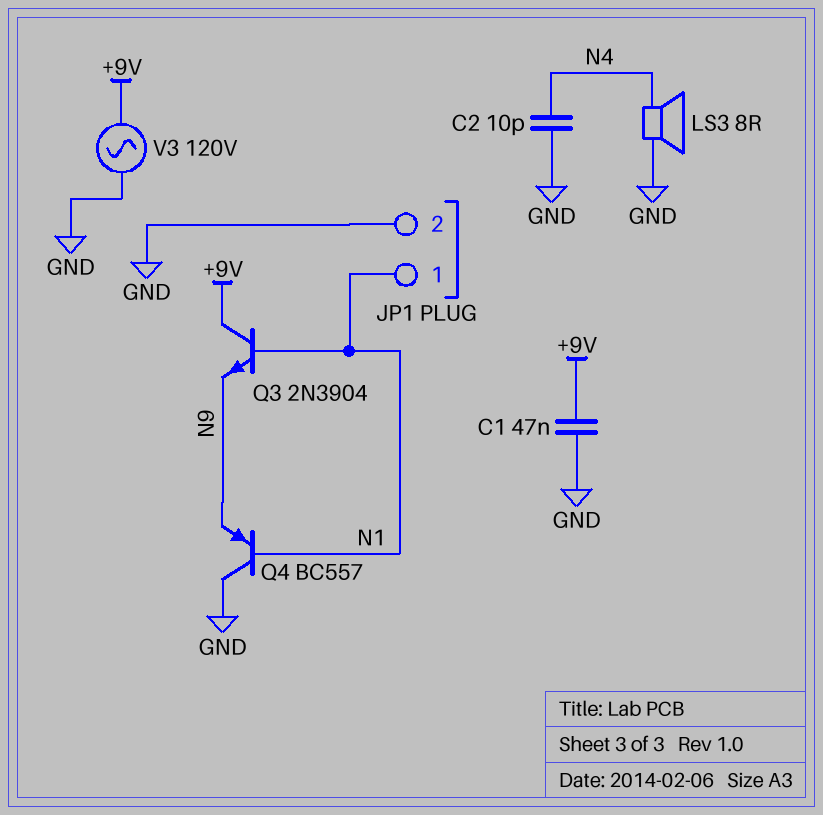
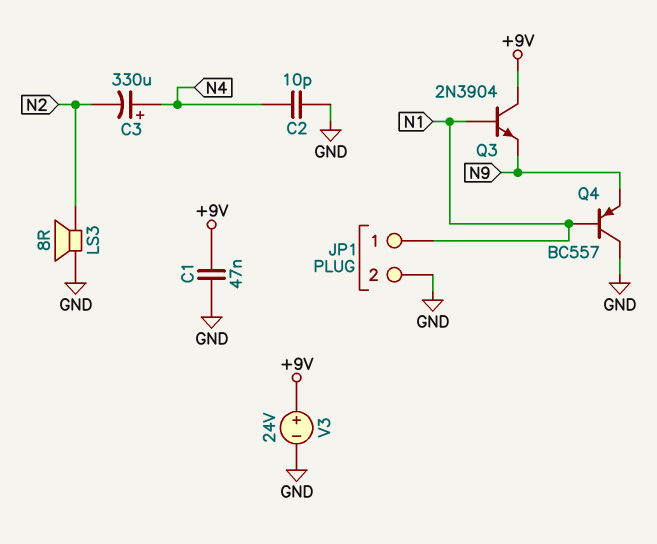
C3: none -> 330uF (plus N4, minus N2)
LS3: speaker 8R (GND, N4) -> speaker 8R (GND, N2)
V3: AC 120V (+9V, GND) -> 24V (plus +9V, minus GND)

